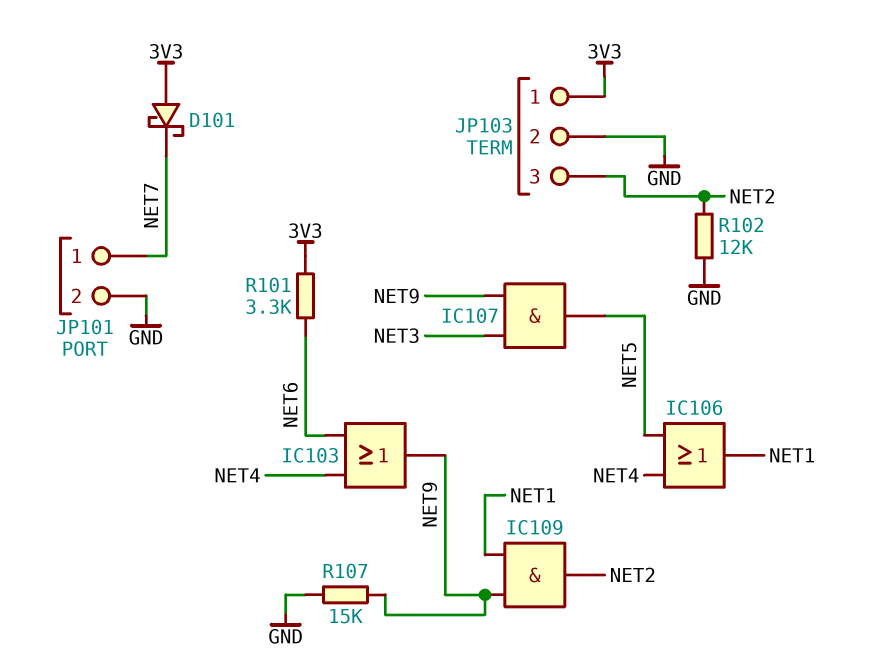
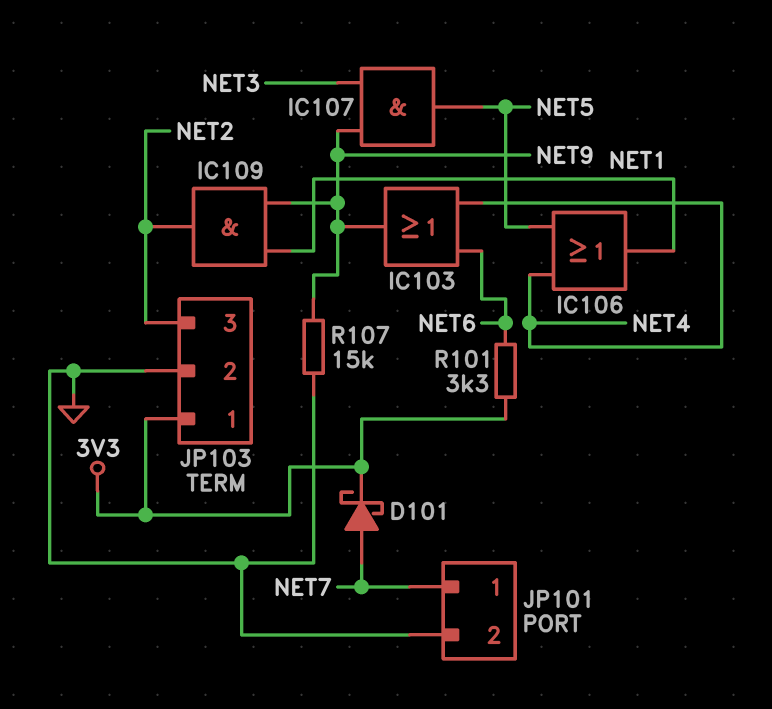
D101: schottky (A 3V3, K NET7) -> schottky (A NET7, K 3V3)
R102: 12k (GND, NET2) -> none

